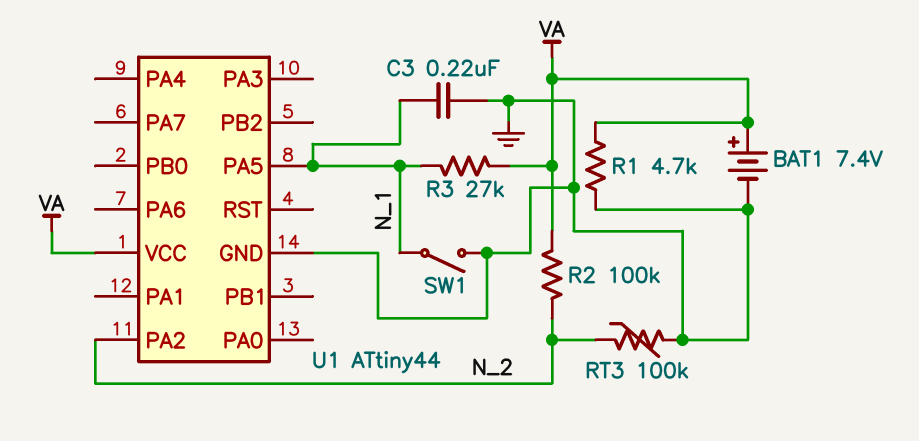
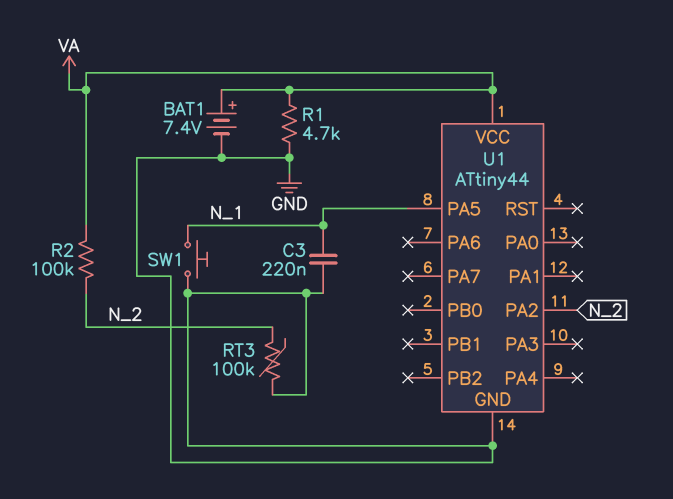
R3: 27k (N_1, VA) -> none
SW1: switch (GND, N_1) -> button (GND, N_1)

